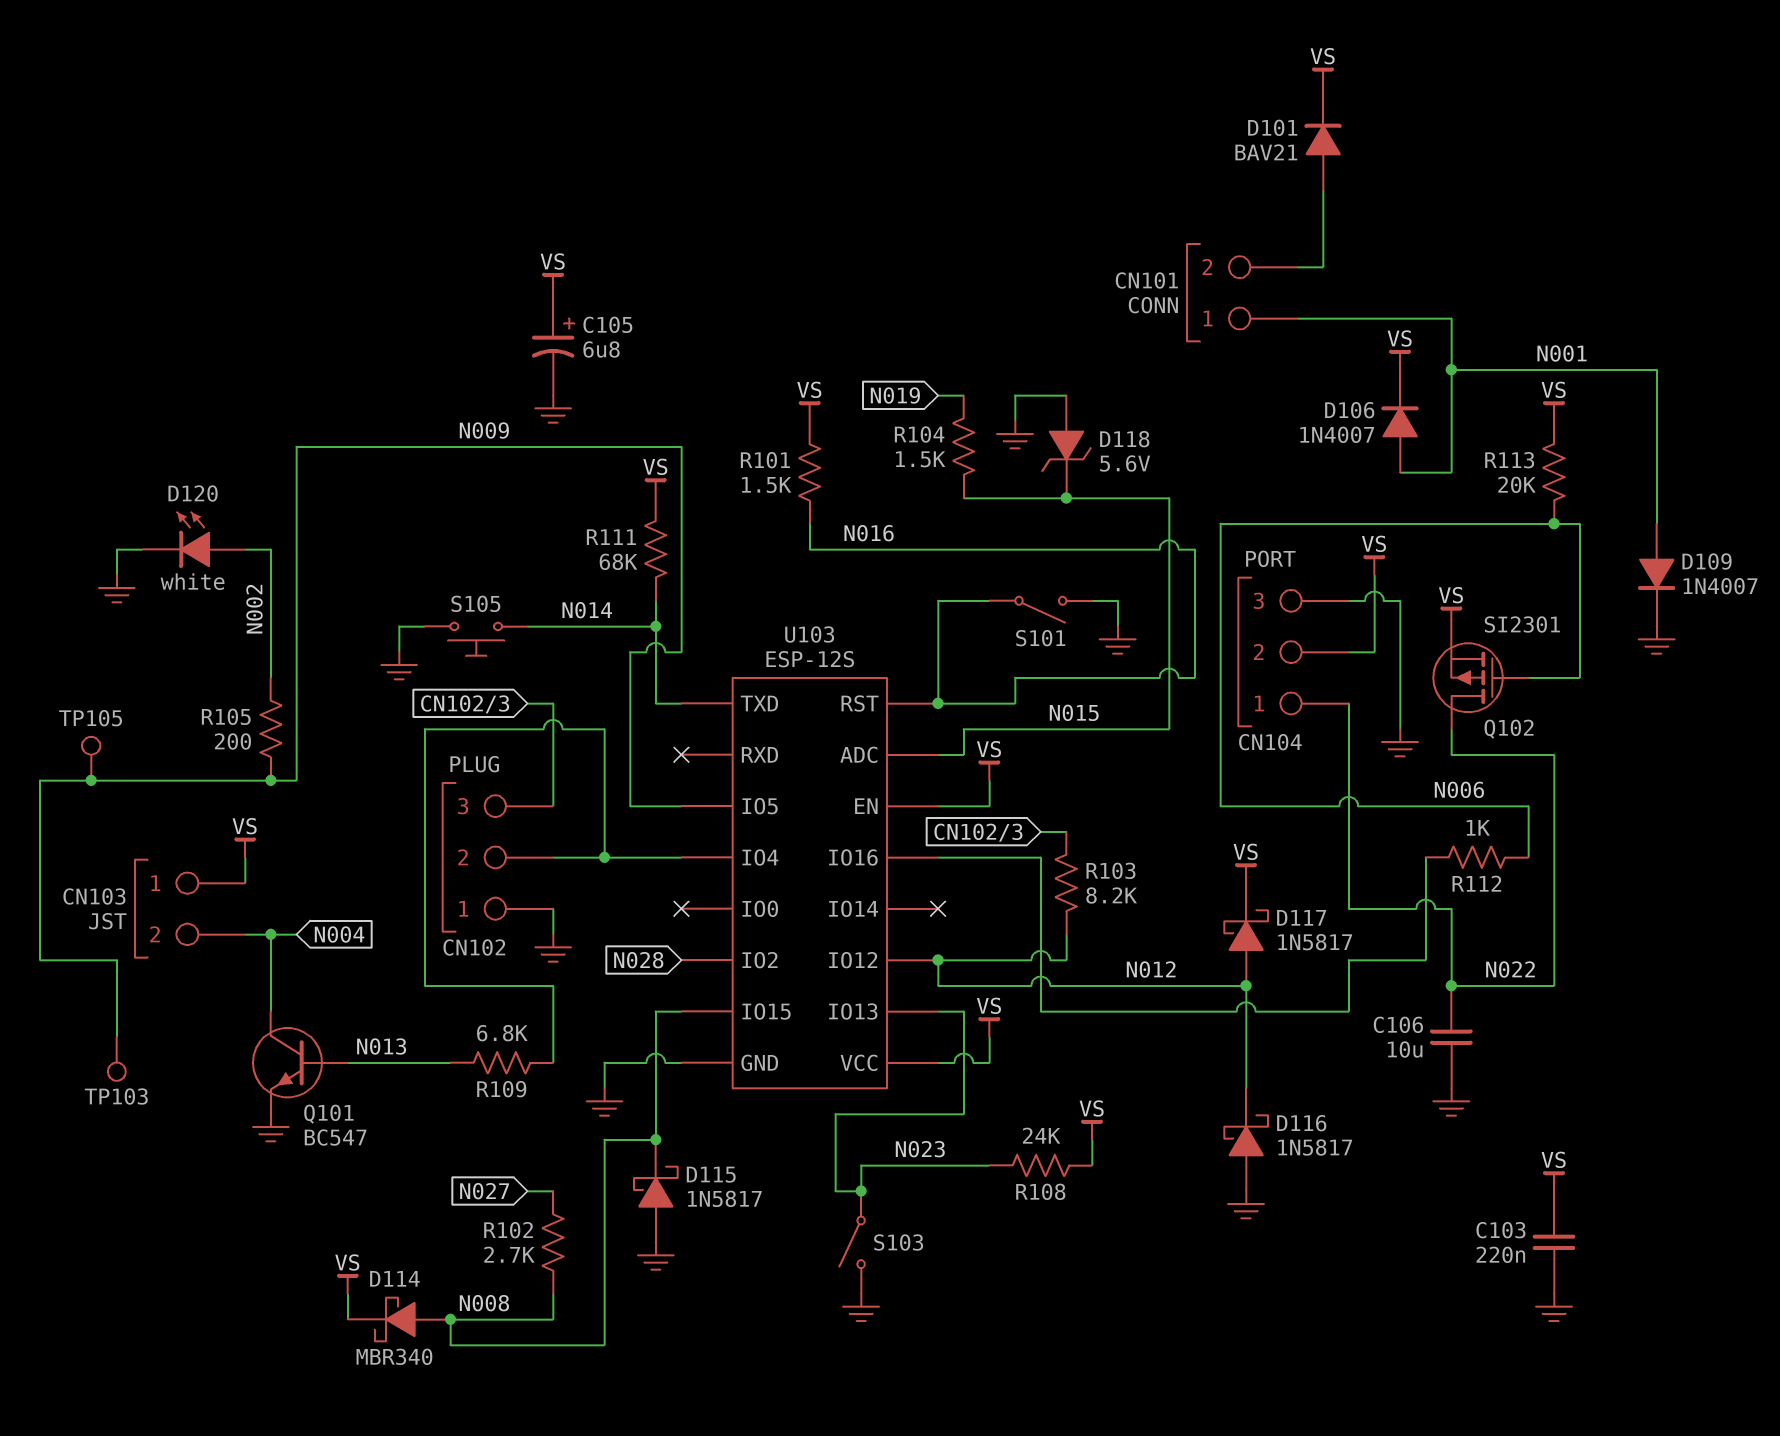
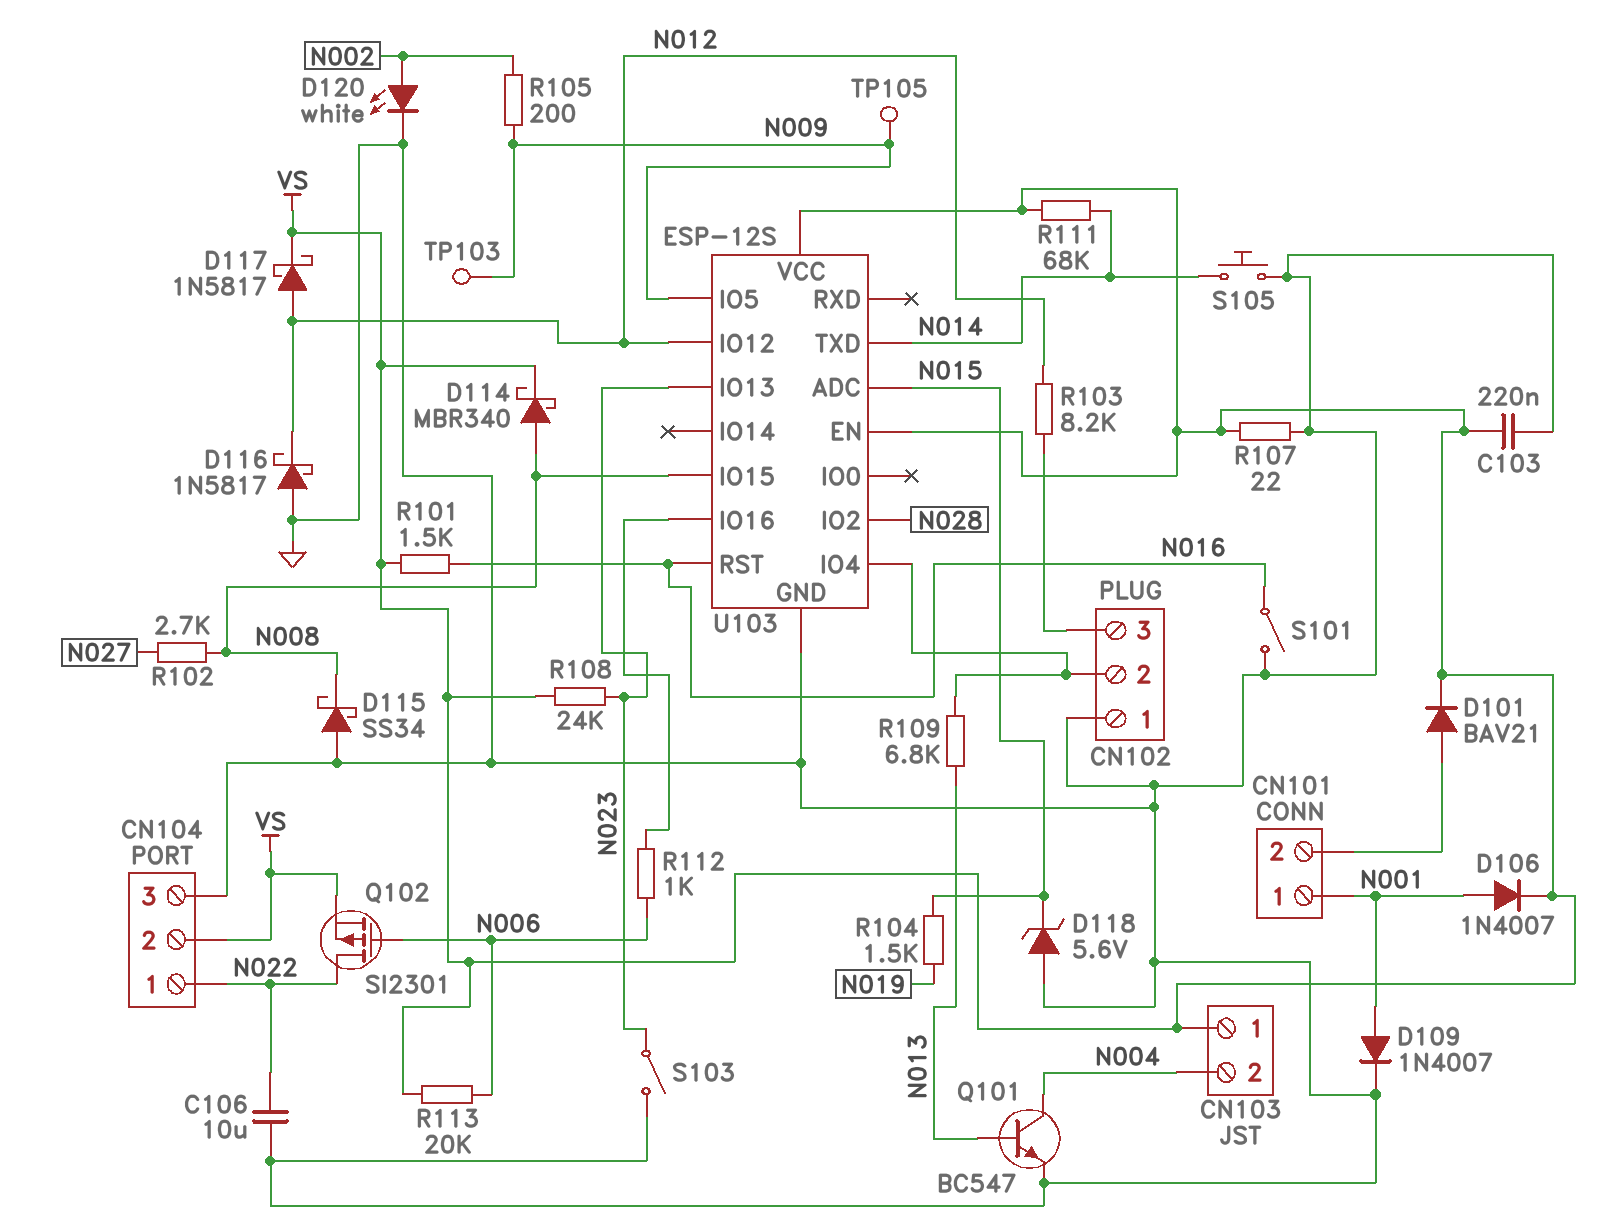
C105: 6.8uF (plus VS, minus GND) -> none
D115: schottky 1N5817 (A GND, K N008) -> schottky SS34 (A GND, K N008)
R107: none -> 22 (GND, VS)

